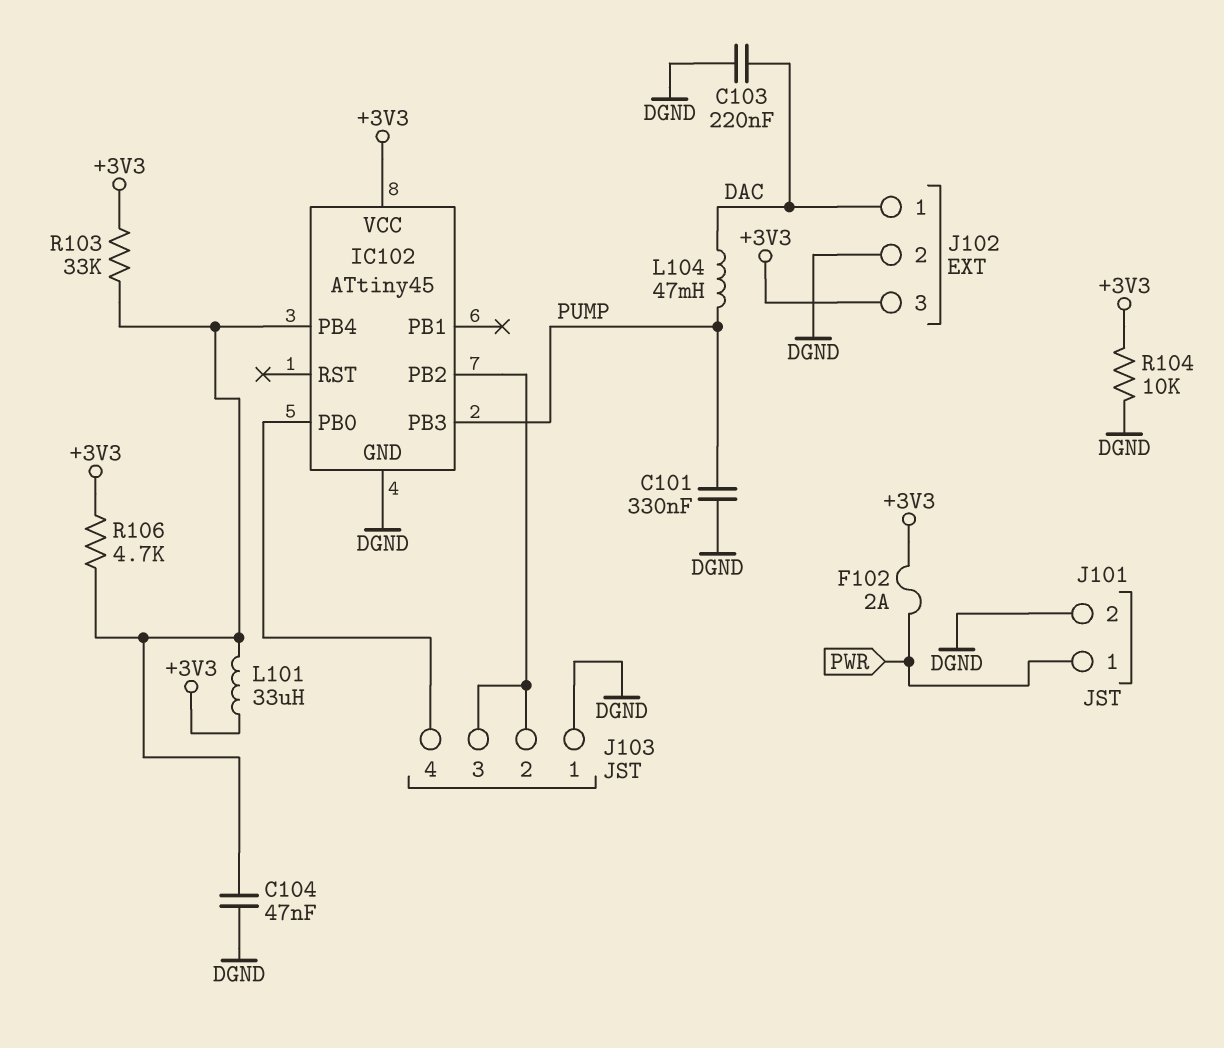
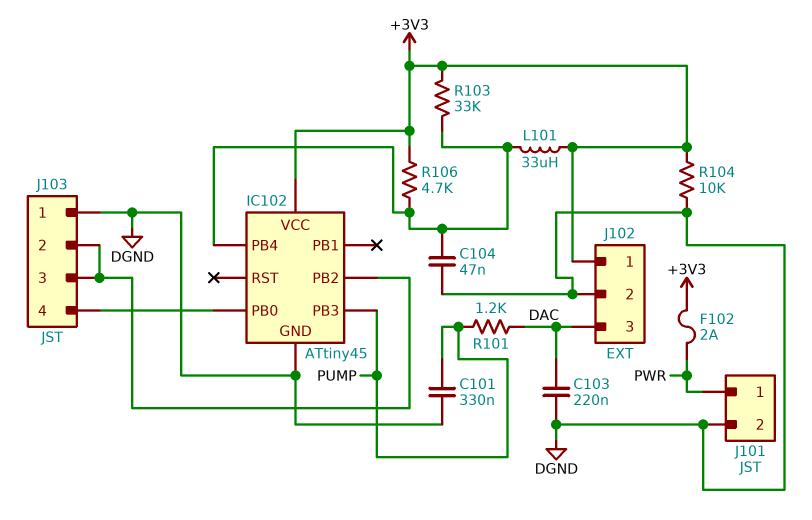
J102 pin 1: DAC -> +3V3
J102 pin 3: +3V3 -> DAC
L104: 47mH (DAC, PUMP) -> none
R101: none -> 1.2k (DAC, PUMP)

